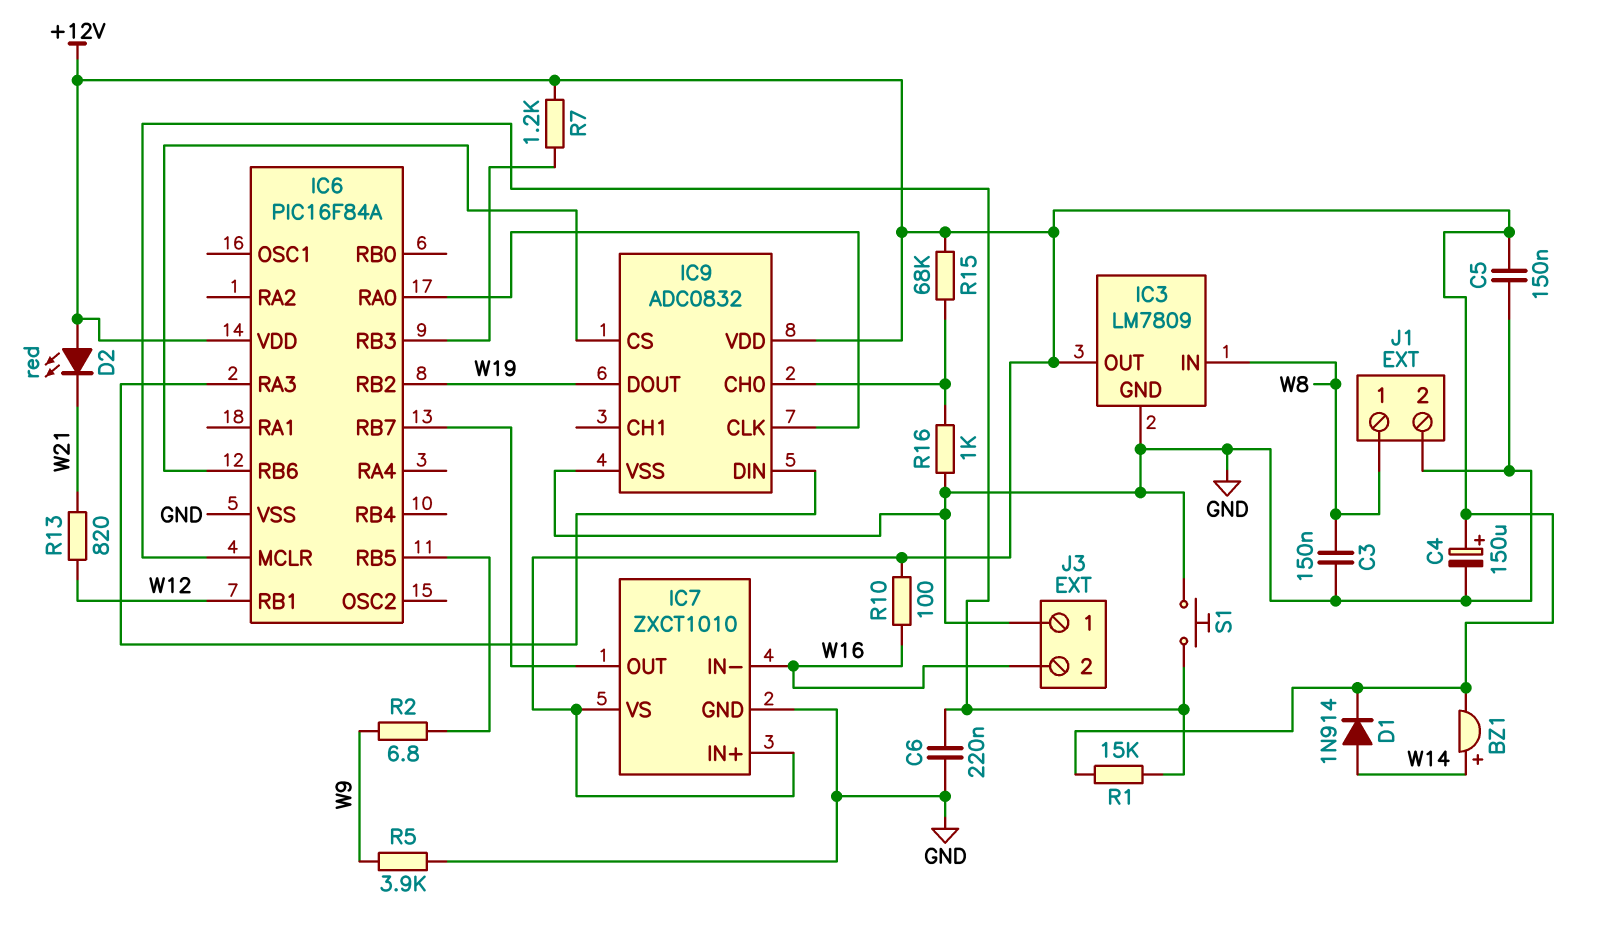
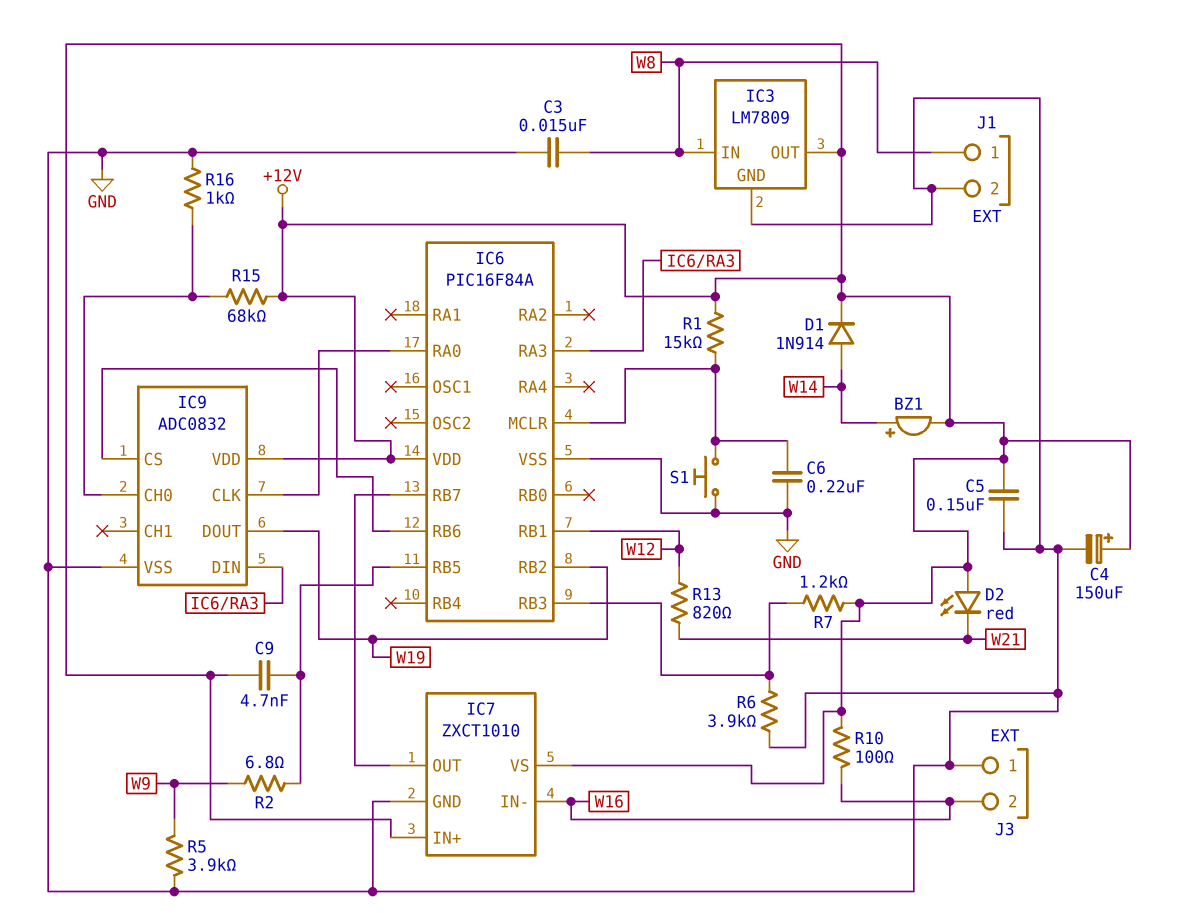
C3: 150nF (GND, W8) -> 15nF (GND, W8)
C9: none -> 4.7nF (+12V, IC6/RB5)
R6: none -> 3.9k (GND, IC6/RB3)

